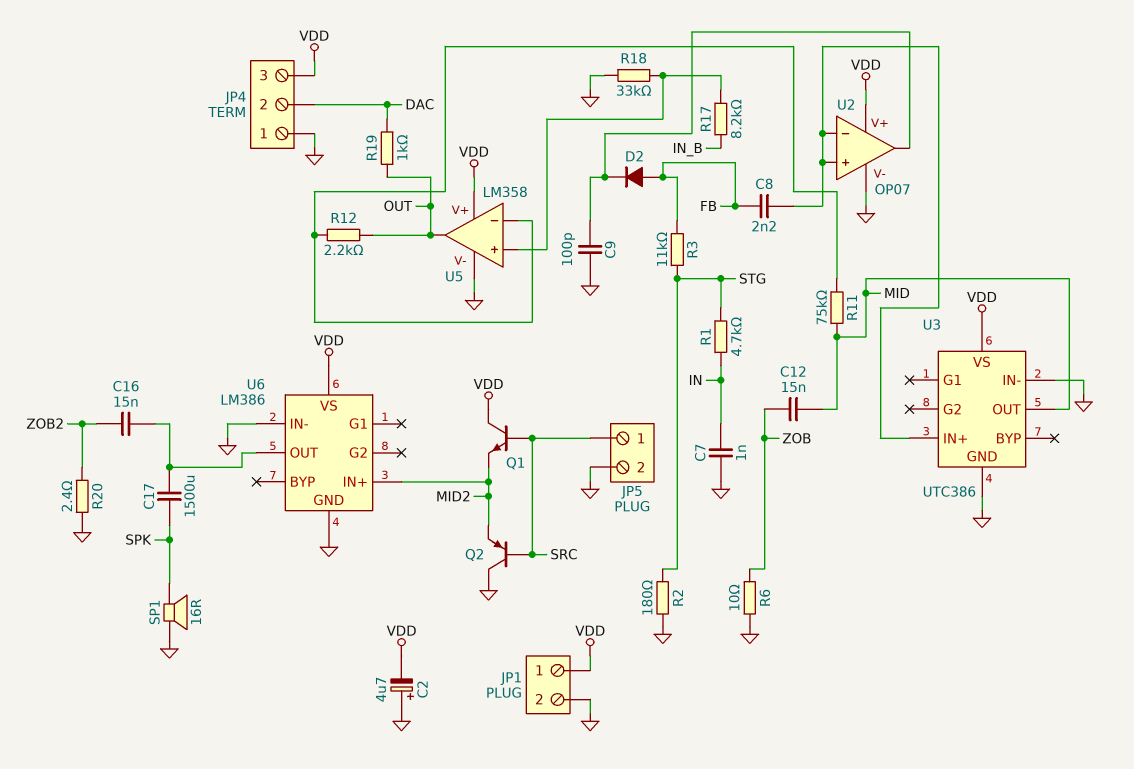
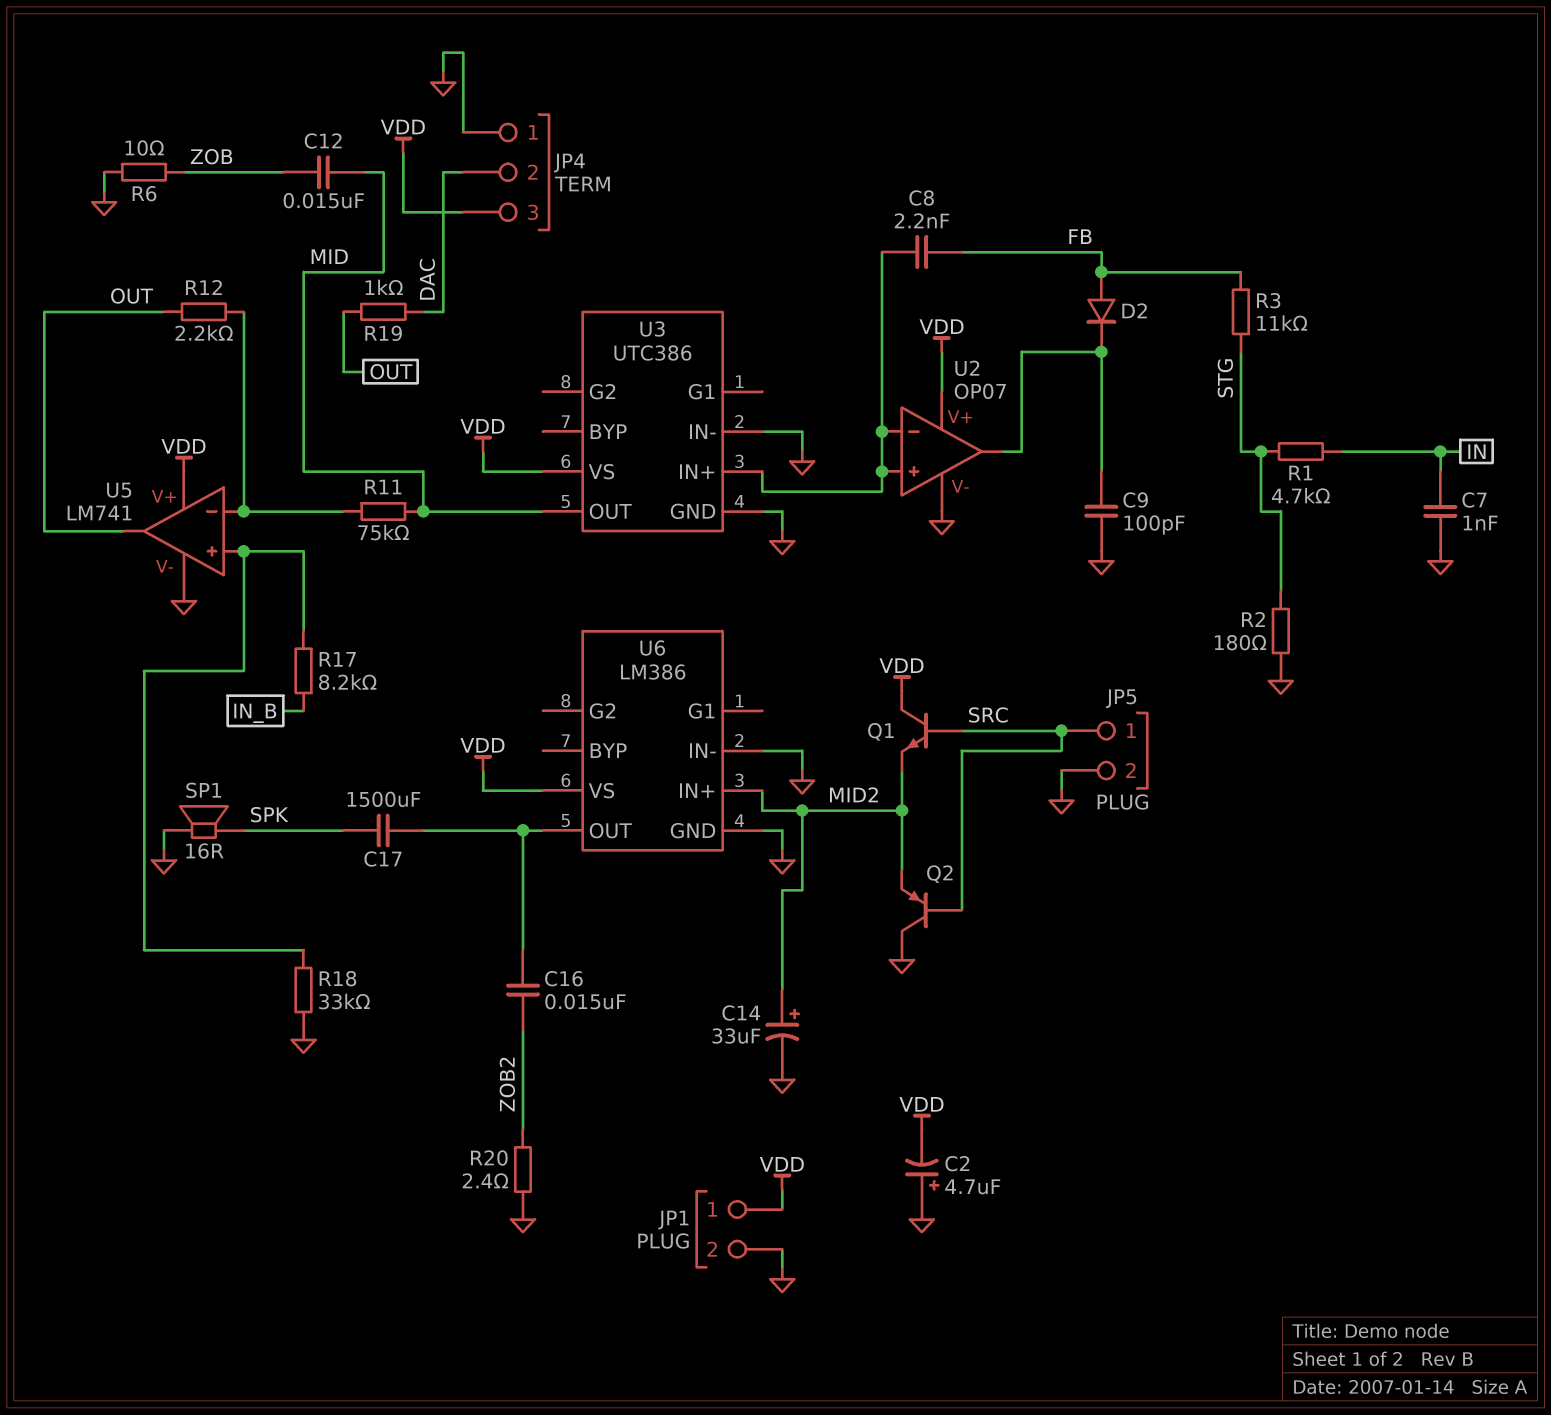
C14: none -> 33uF (plus MID2, minus GND)
U5: LM358 -> LM741

